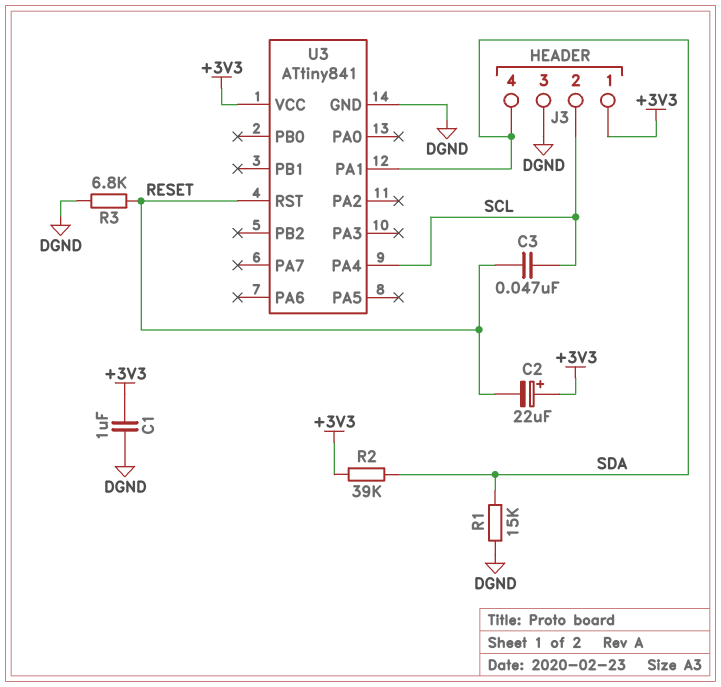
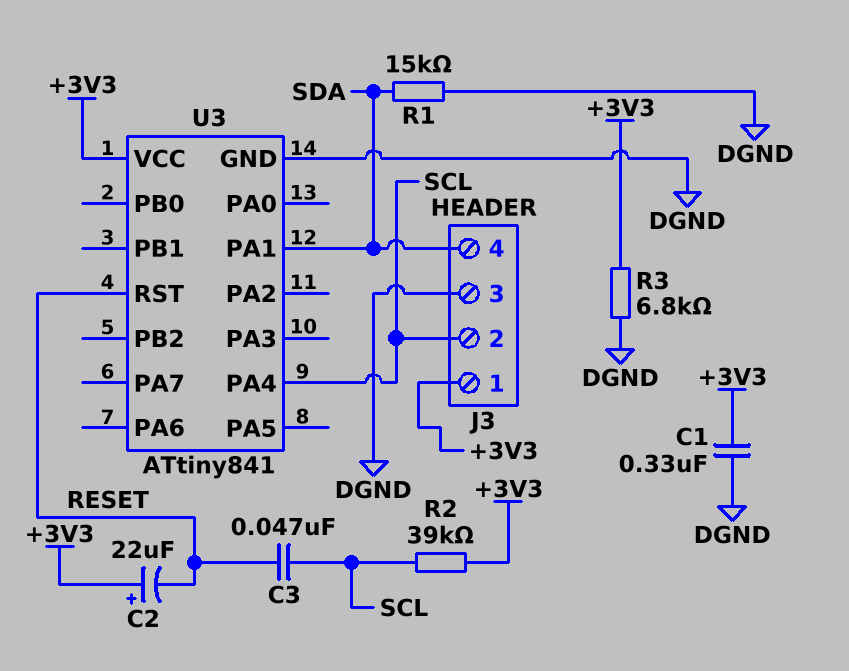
C1: 1uF (+3V3, DGND) -> 330nF (+3V3, DGND)
R2: 39k (+3V3, SDA) -> 39k (+3V3, SCL)
R3: 6.8k (DGND, RESET) -> 6.8k (+3V3, DGND)

